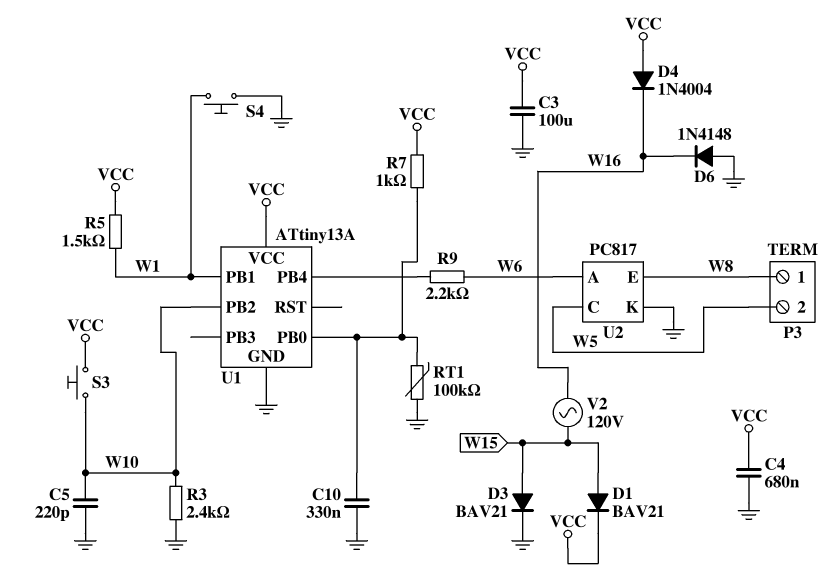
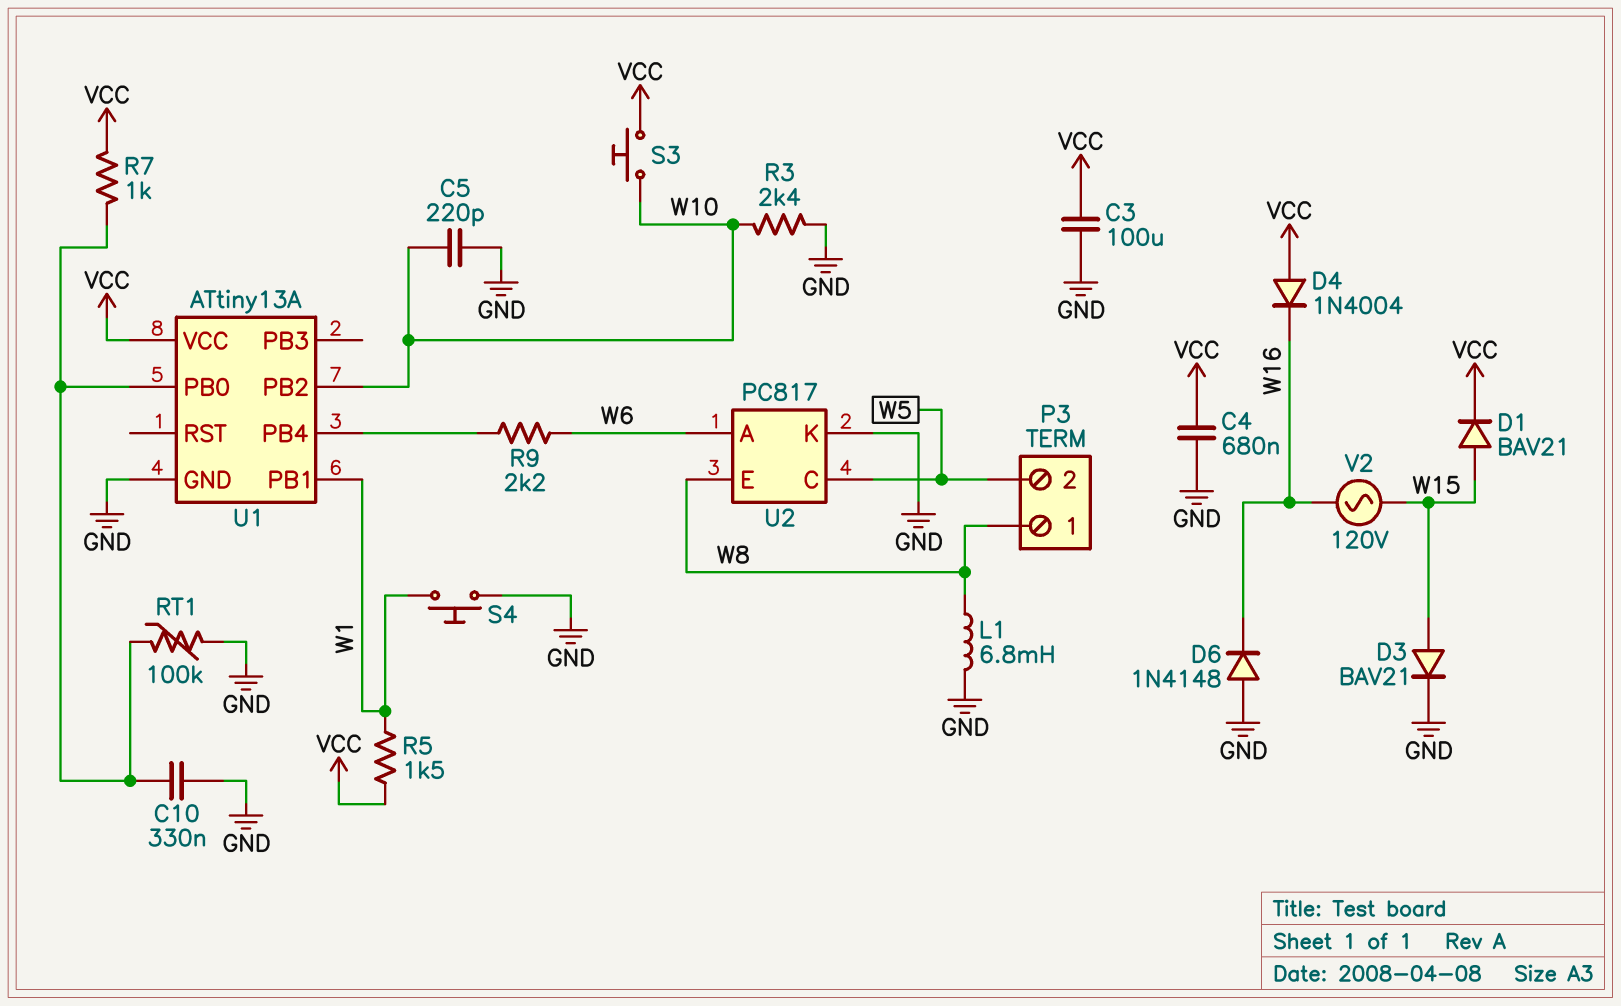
L1: none -> 6.8mH (GND, W8)

